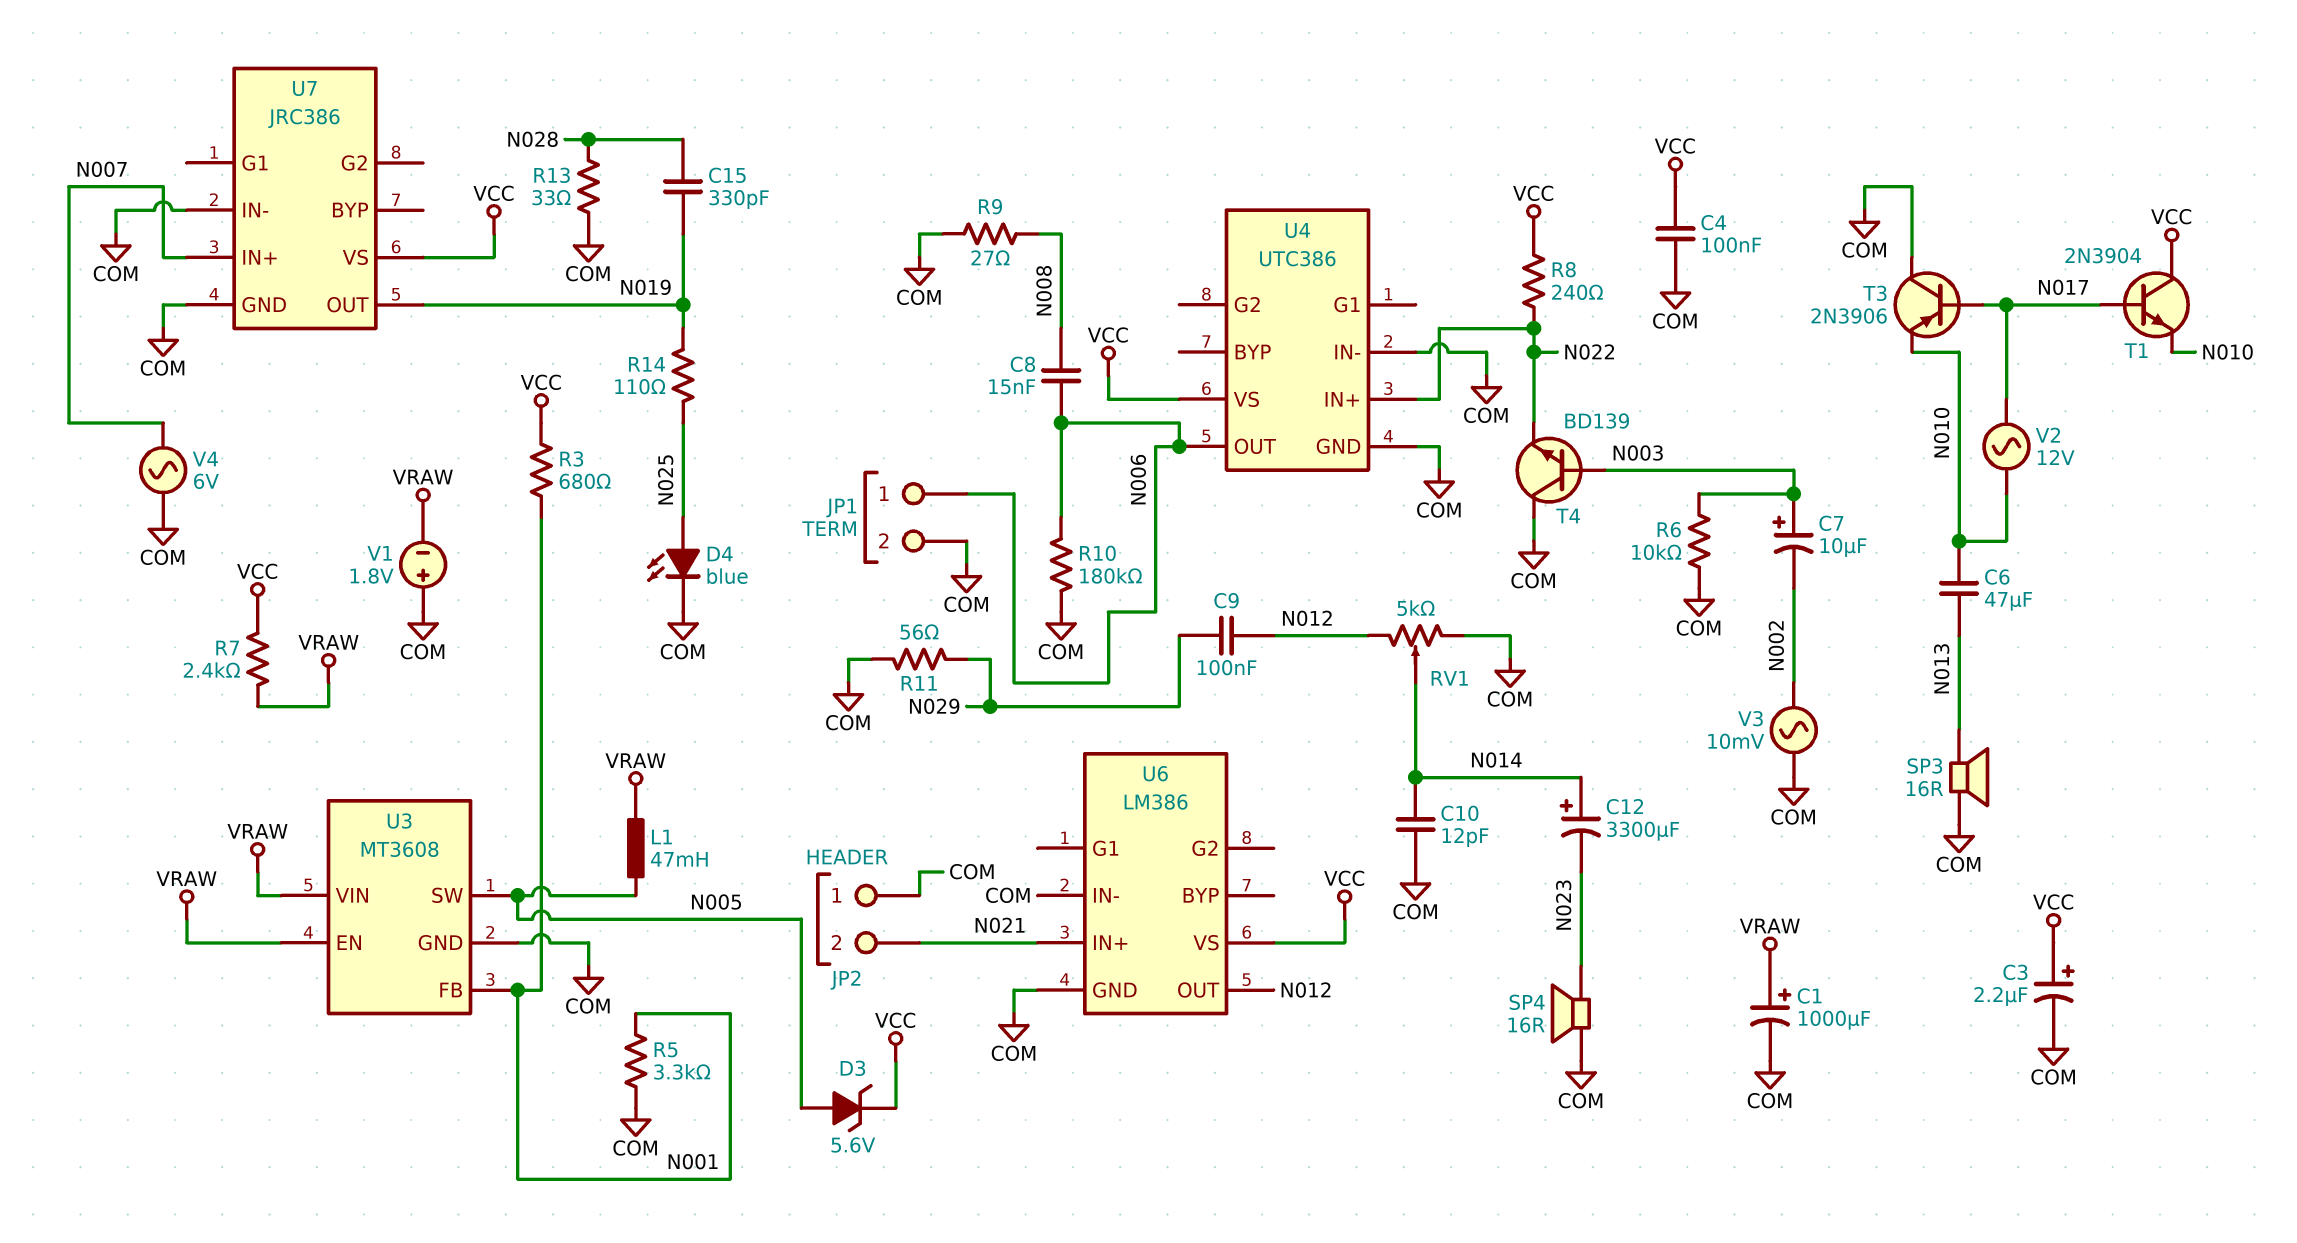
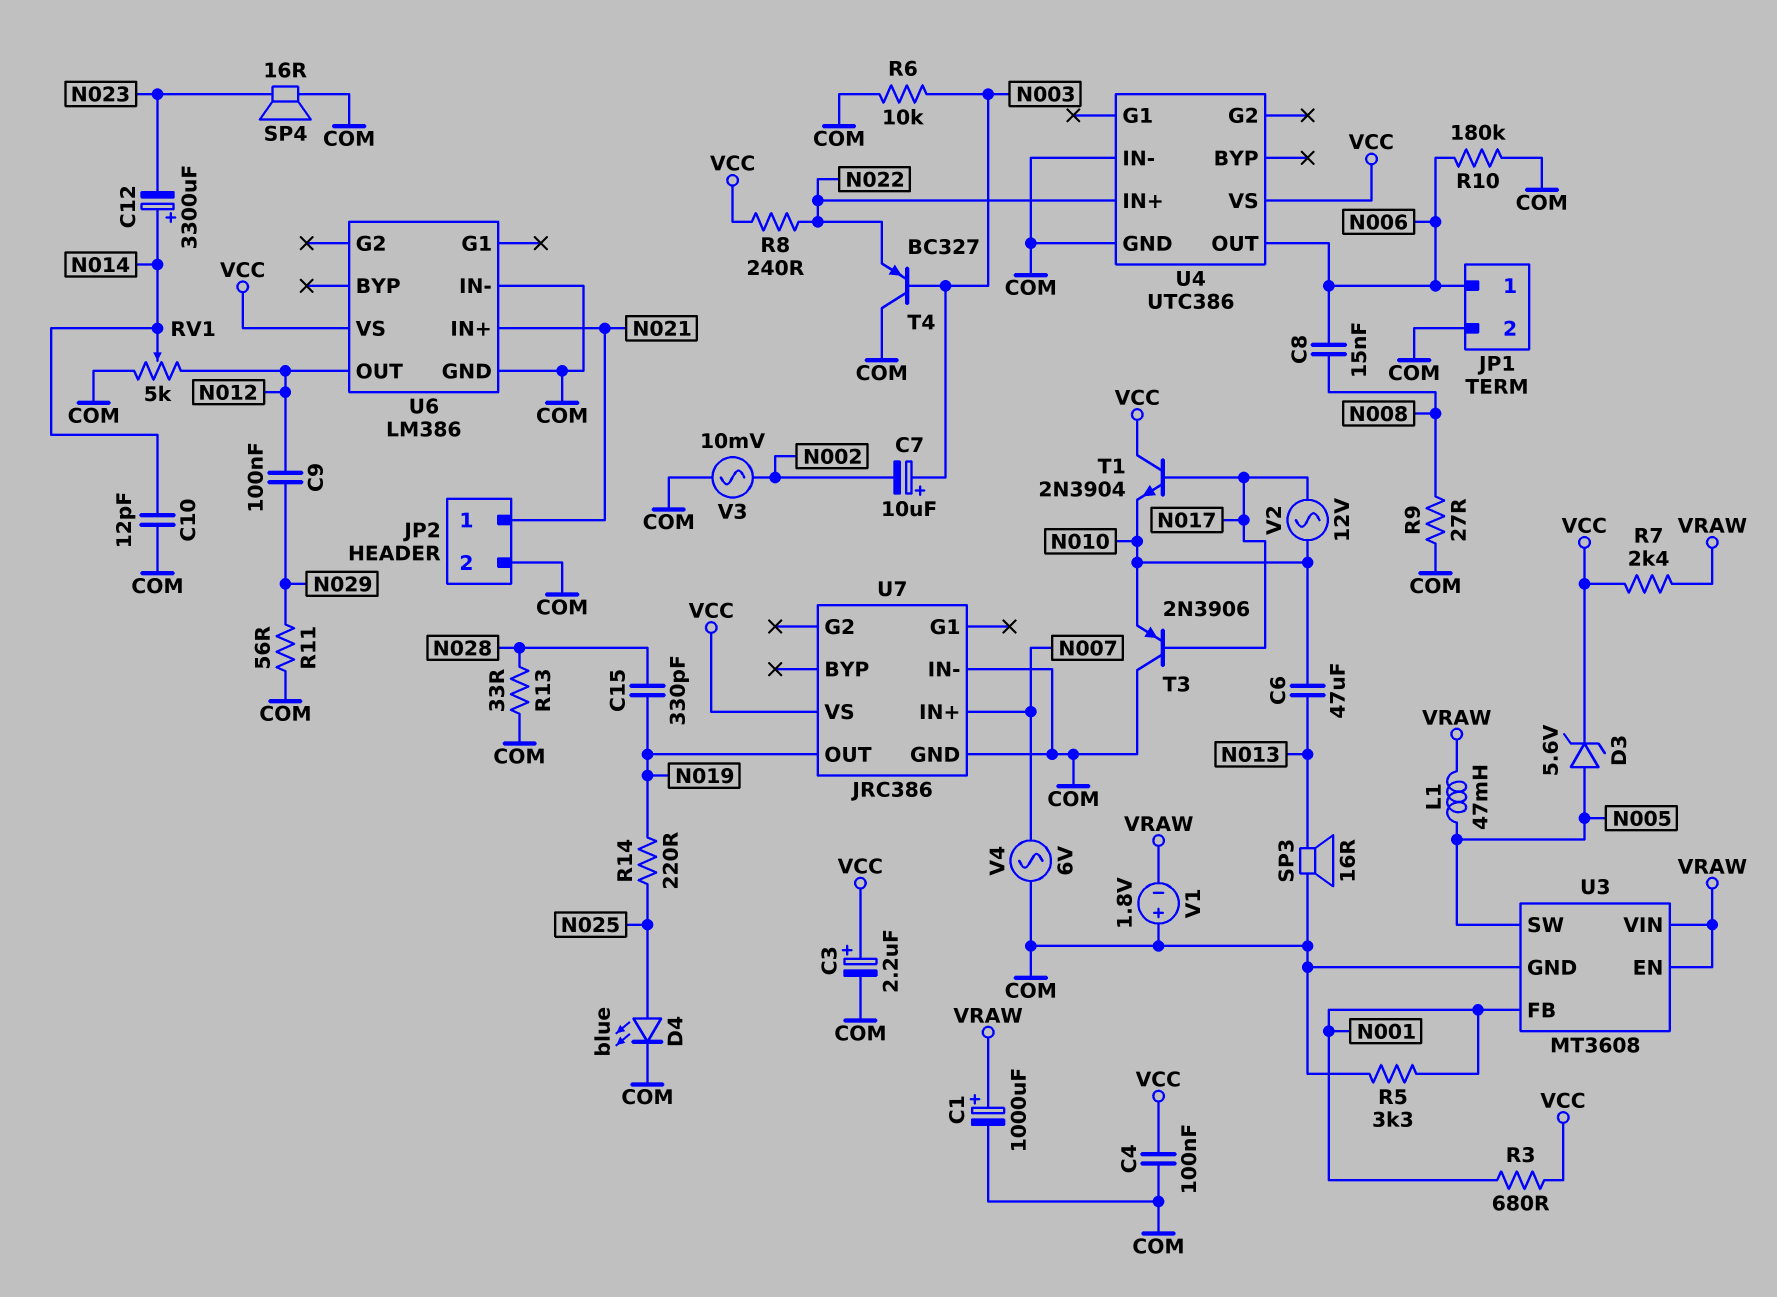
JP2 pin 1: COM -> N021
JP2 pin 2: N021 -> COM
R14: 110 (N019, N025) -> 220 (N019, N025)
T4: NPN BD139 (B N003, C COM, E N022) -> PNP BC327 (B N003, C COM, E N022)

